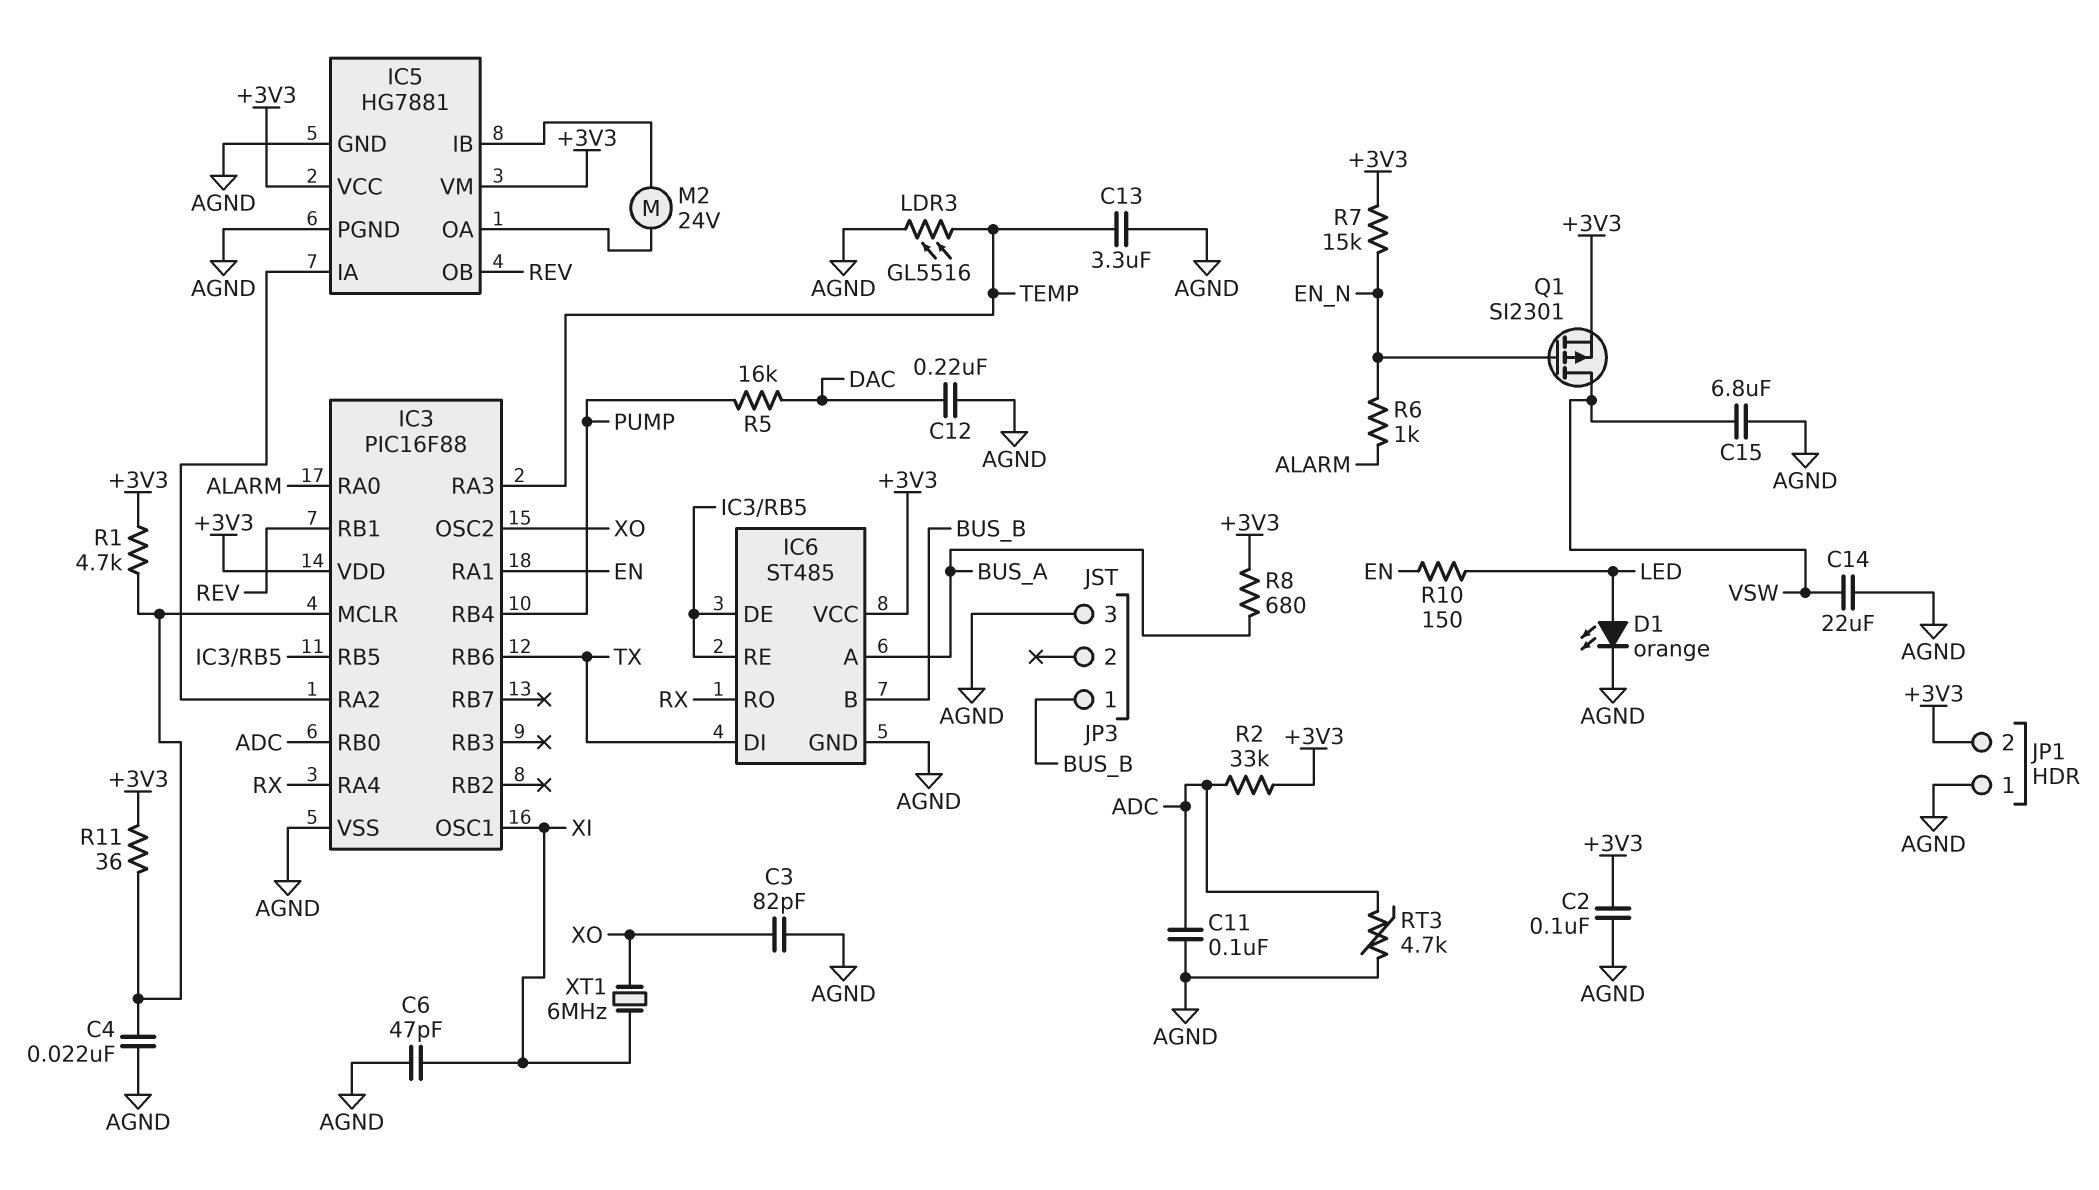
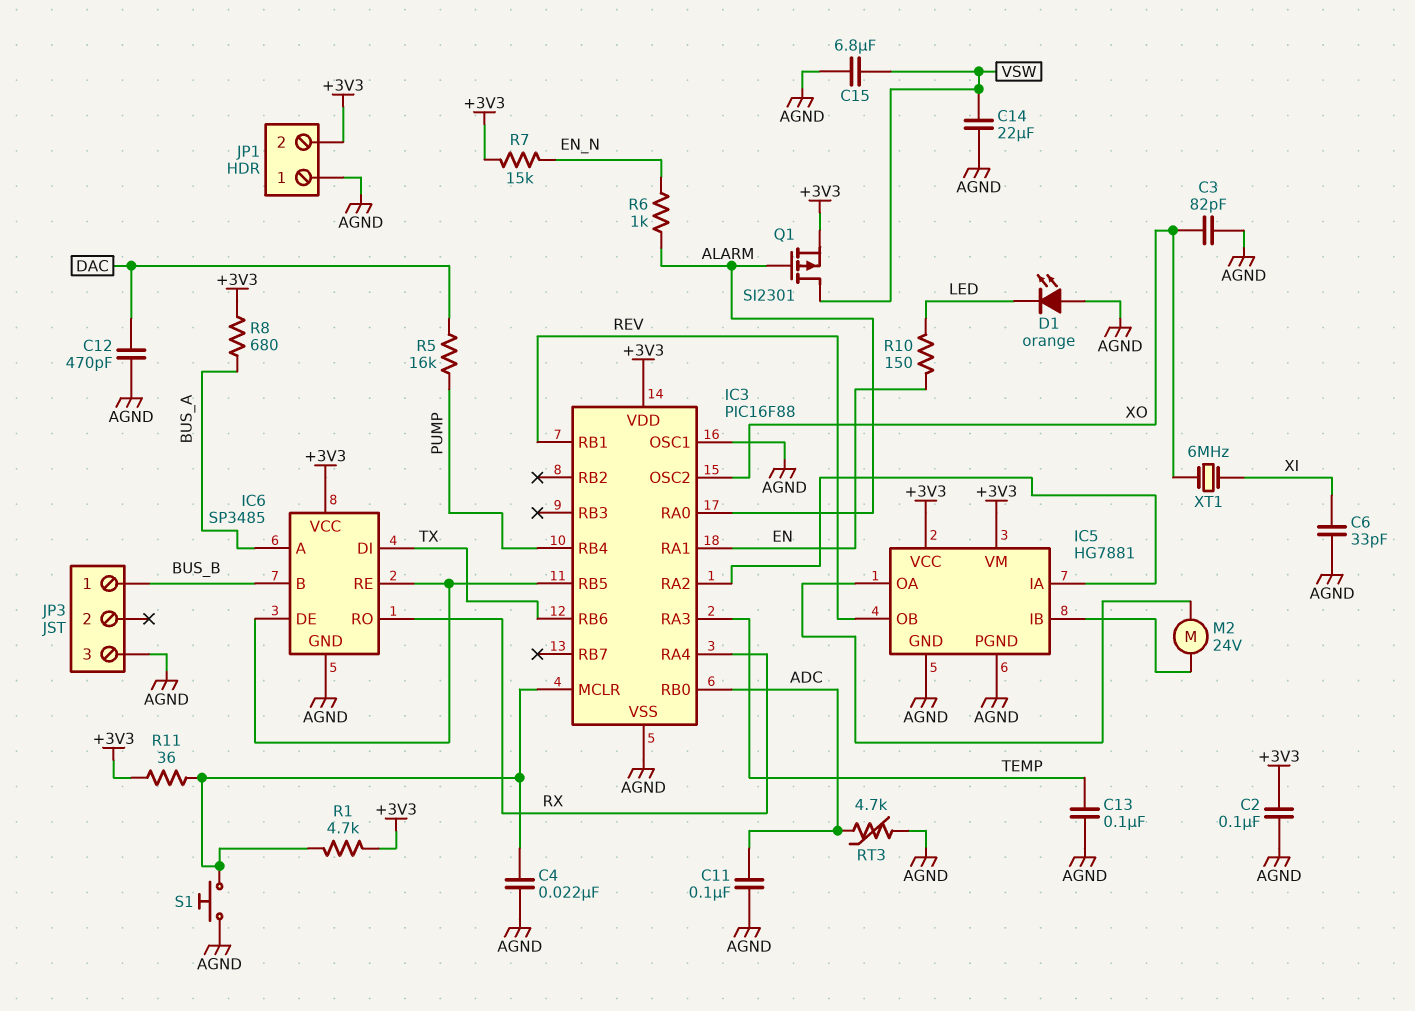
C6: 47pF (AGND, XI) -> 33pF (AGND, XI)
C12: 220nF (AGND, DAC) -> 470pF (AGND, DAC)
C13: 3.3uF (AGND, TEMP) -> 100nF (AGND, TEMP)
D1: LED orange (A LED, K AGND) -> LED orange (A AGND, K LED)
IC3 pin OSC1: XI -> AGND
IC6: ST485 -> SP3485
LDR3: GL5516 (AGND, TEMP) -> none
Q1: PMOS SI2301 (G EN_N, D VSW, S +3V3) -> PMOS SI2301 (G ALARM, D VSW, S +3V3)
R2: 33k (+3V3, ADC) -> none
S1: none -> button (AGND, IC3/MCLR)

